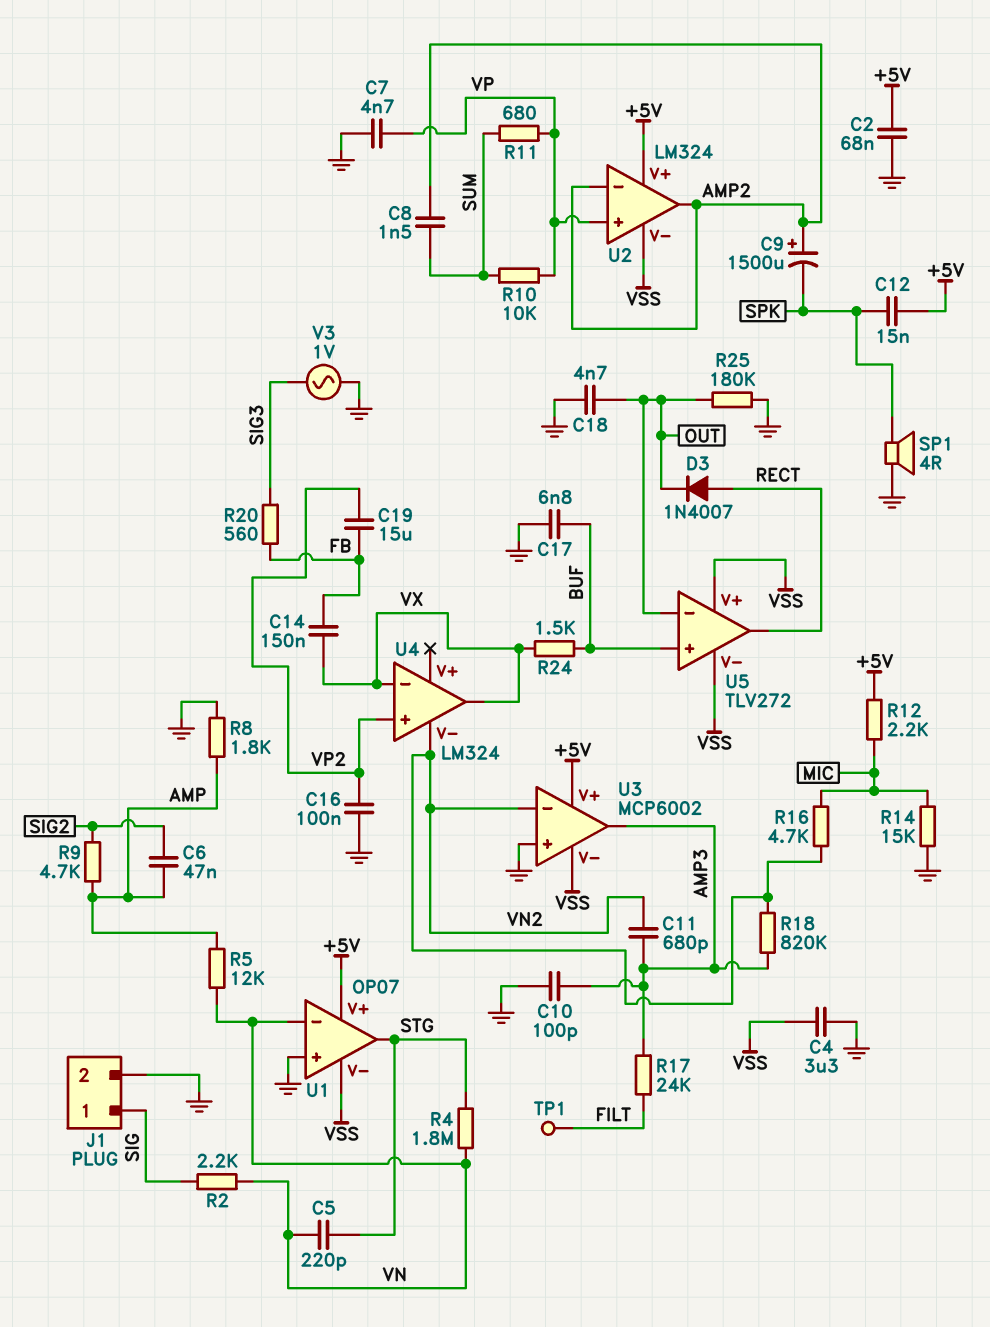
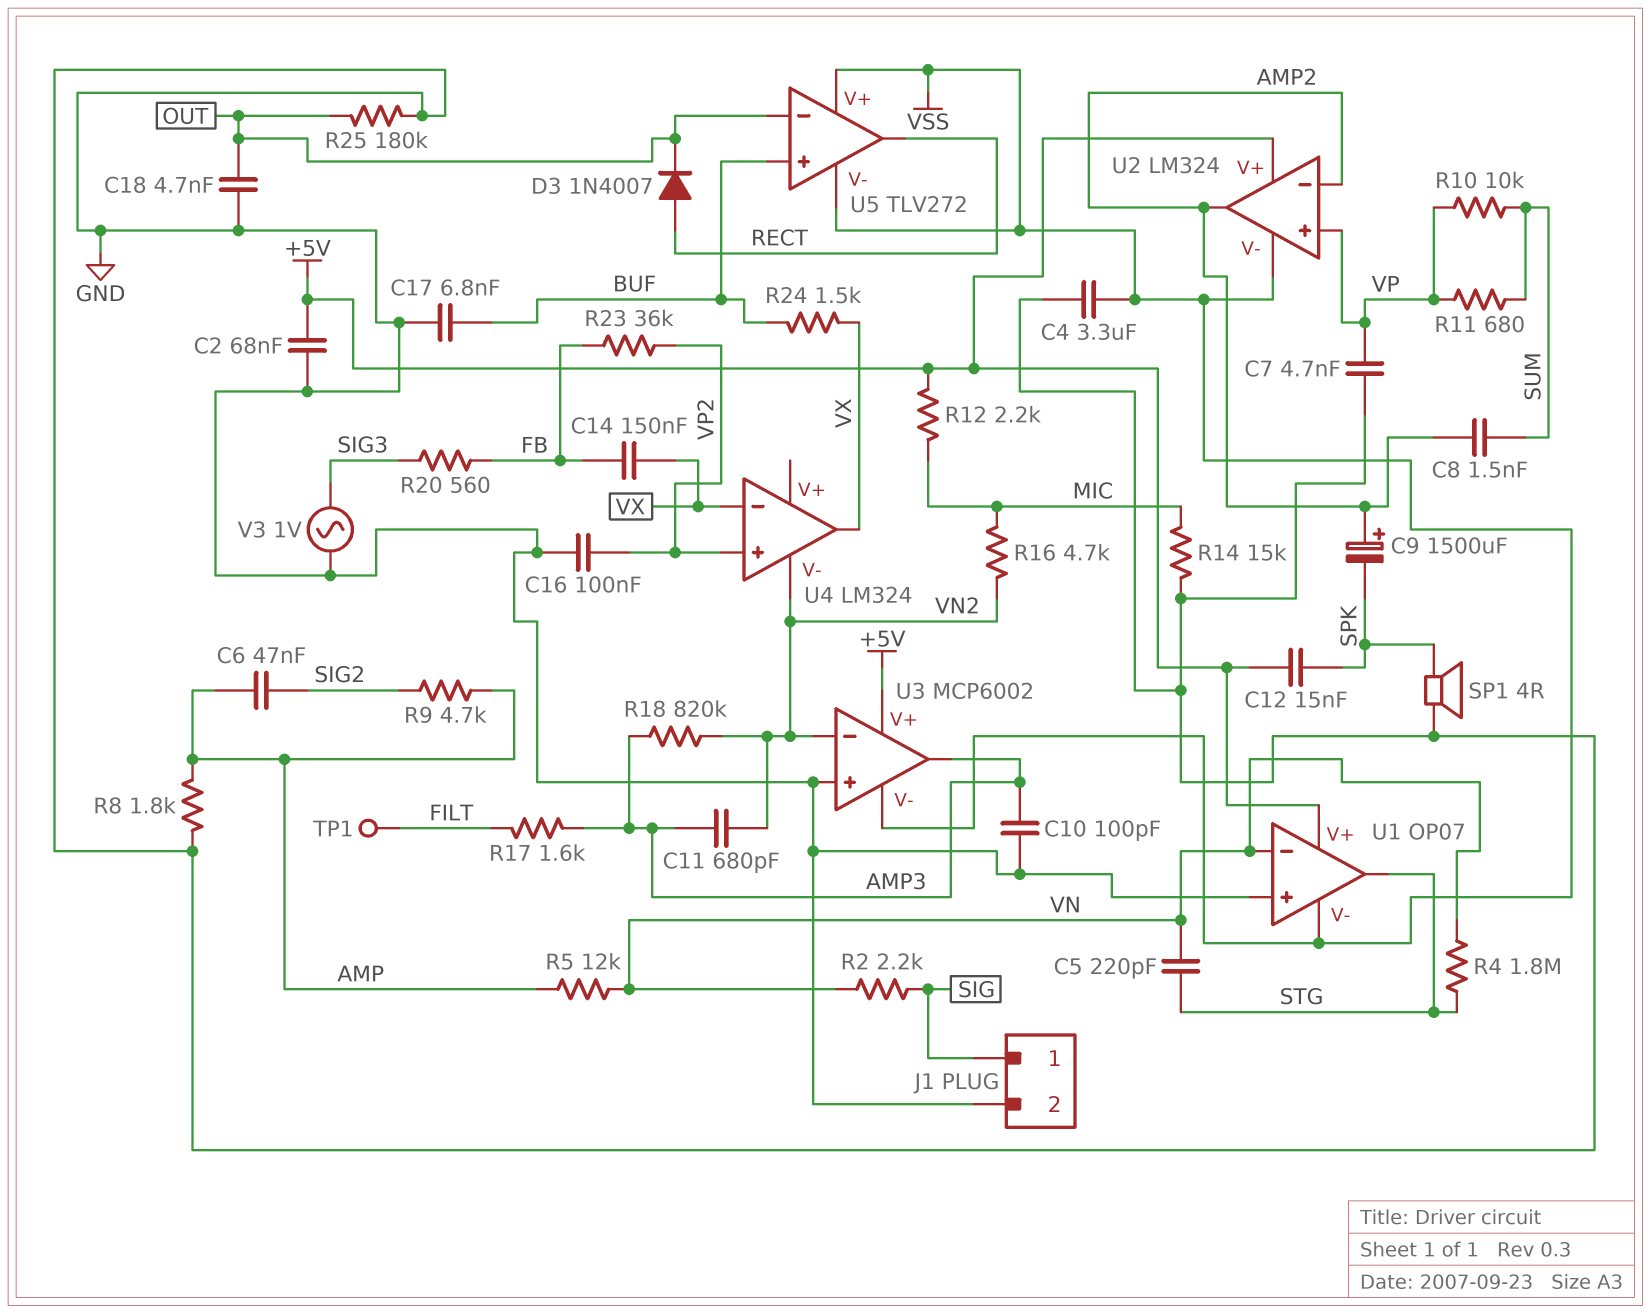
C19: 15uF (FB, VP2) -> none
R17: 24k (AMP3, FILT) -> 1.6k (AMP3, FILT)
R23: none -> 36k (FB, VP2)

